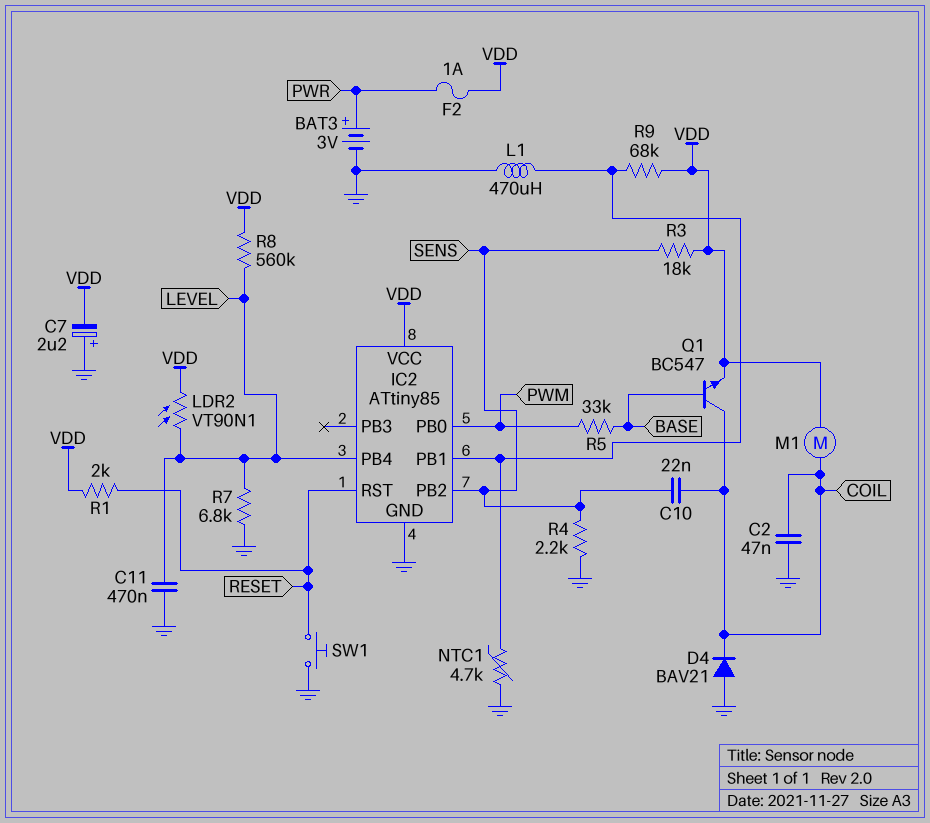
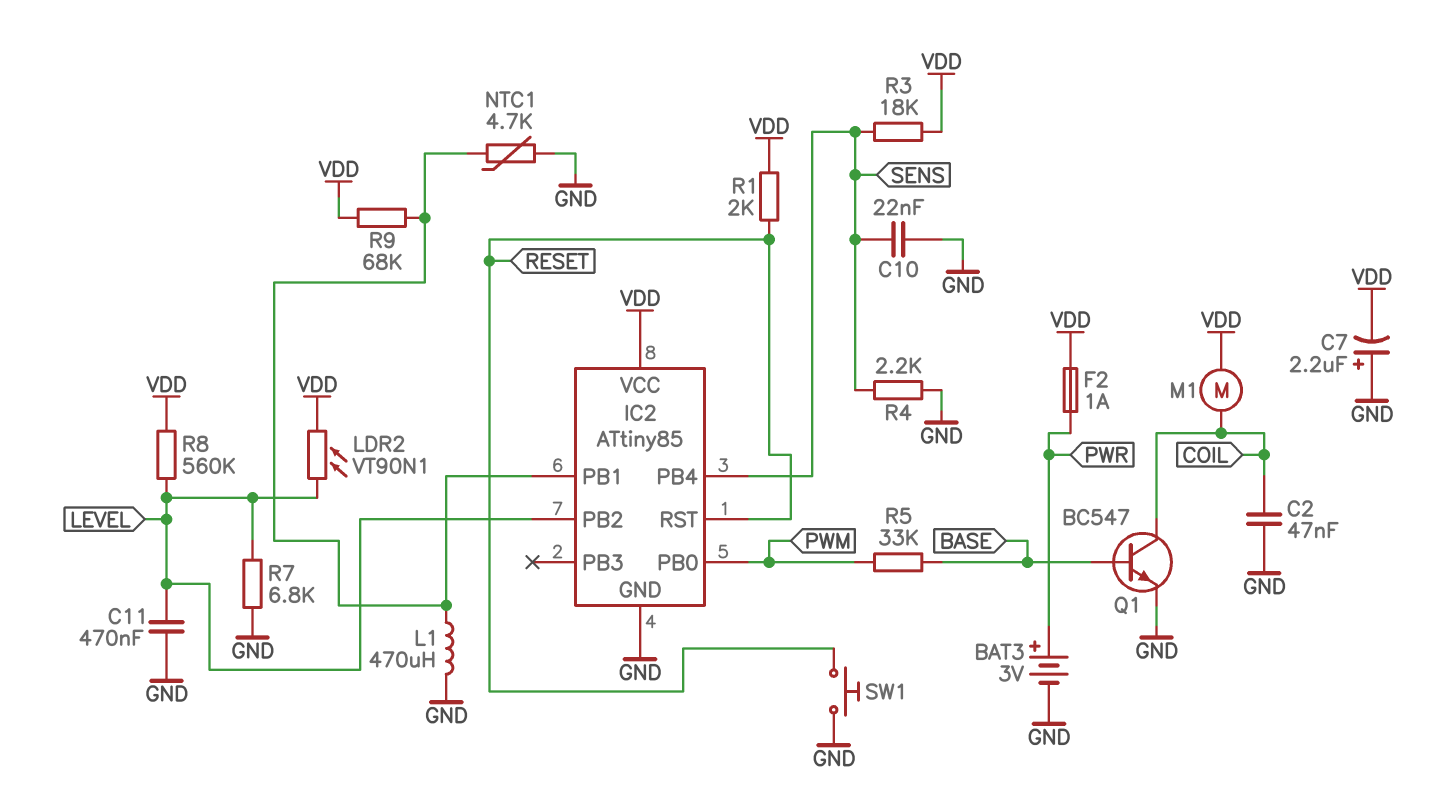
C10: 22nF (COIL, SENS) -> 22nF (GND, SENS)
D4: diode BAV21 (A GND, K COIL) -> none
IC2 pin PB2: SENS -> LEVEL
IC2 pin PB4: LEVEL -> SENS
Q1: NPN BC547 (B BASE, C COIL, E VDD) -> NPN BC547 (B BASE, C COIL, E GND)

